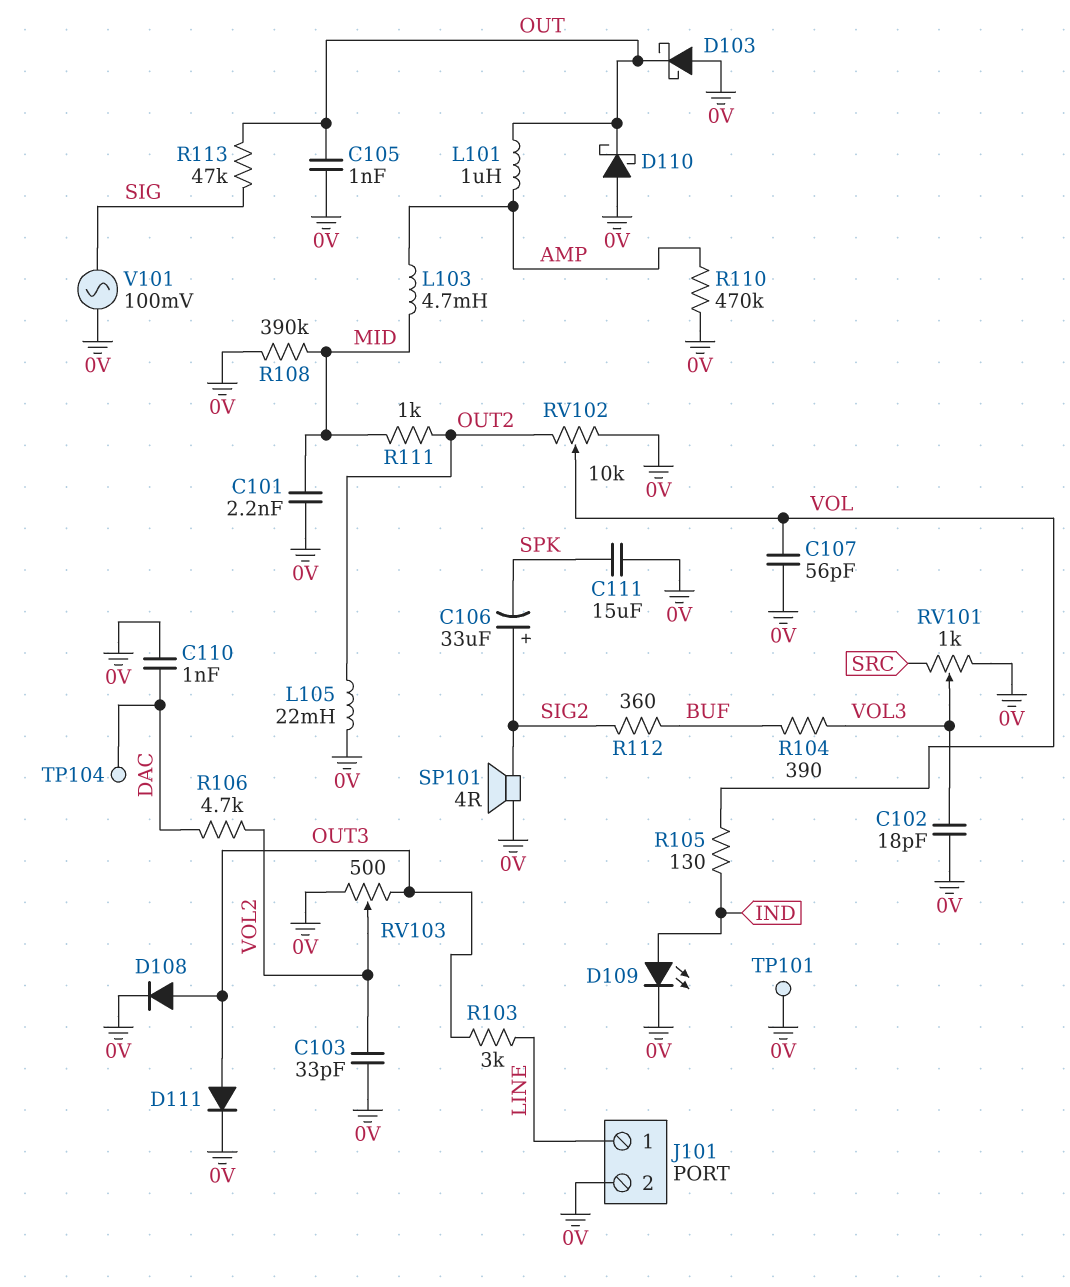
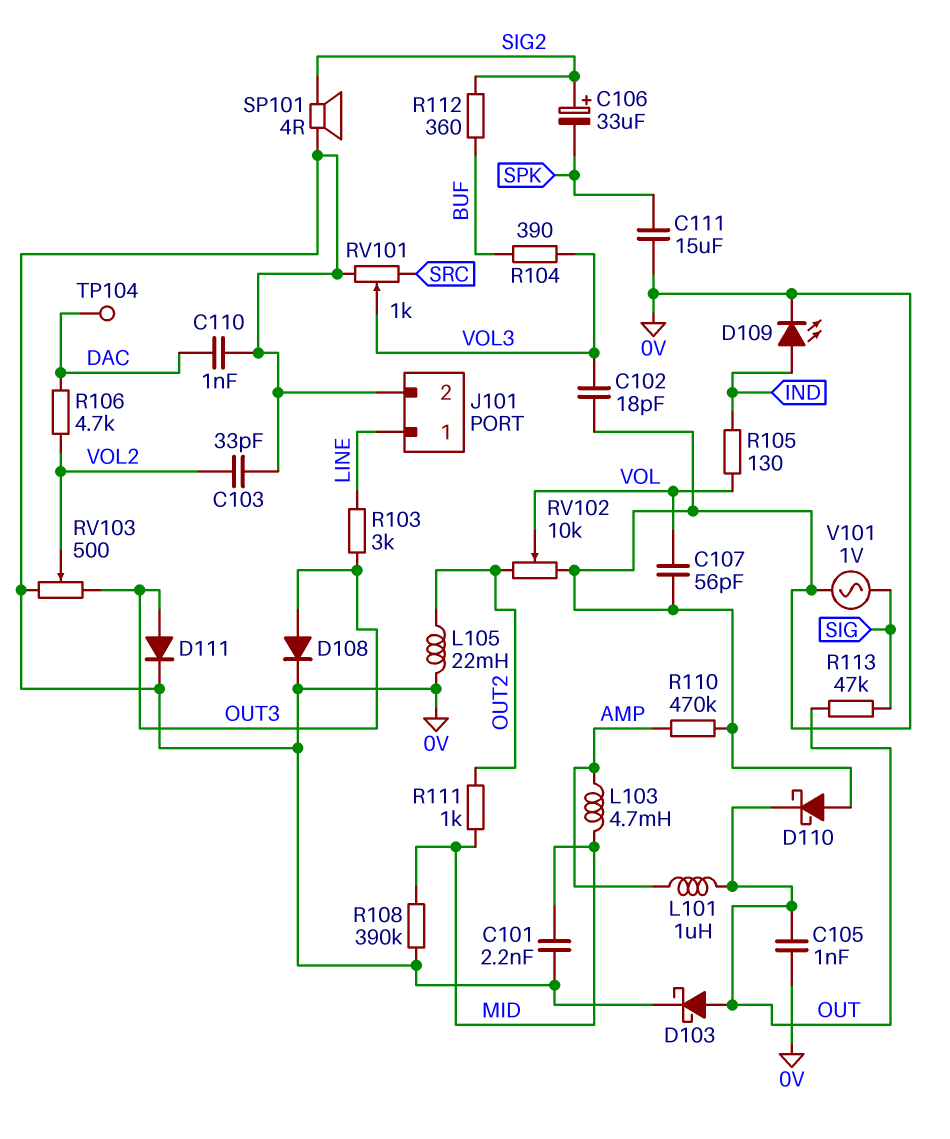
D103: schottky (A 0V, K OUT) -> schottky (A OUT, K 0V)
TP101: test point (0V) -> none
V101: AC 100mV (0V, SIG) -> AC 1V (0V, SIG)

